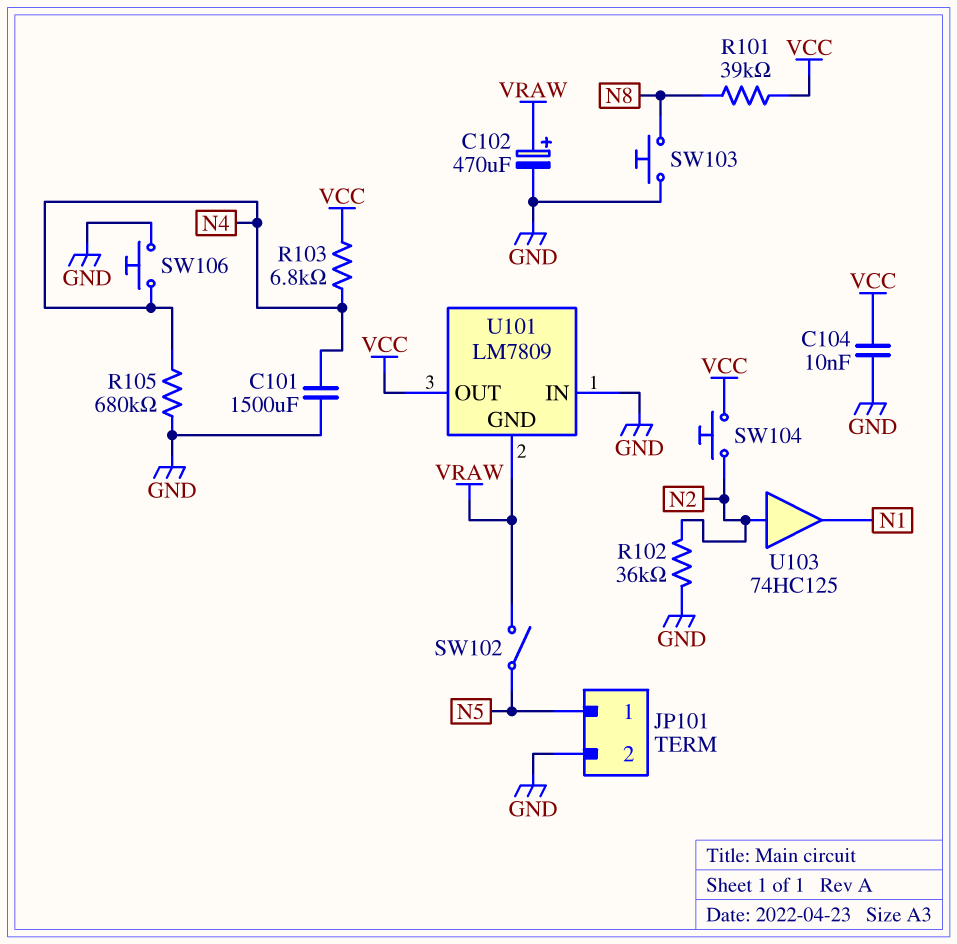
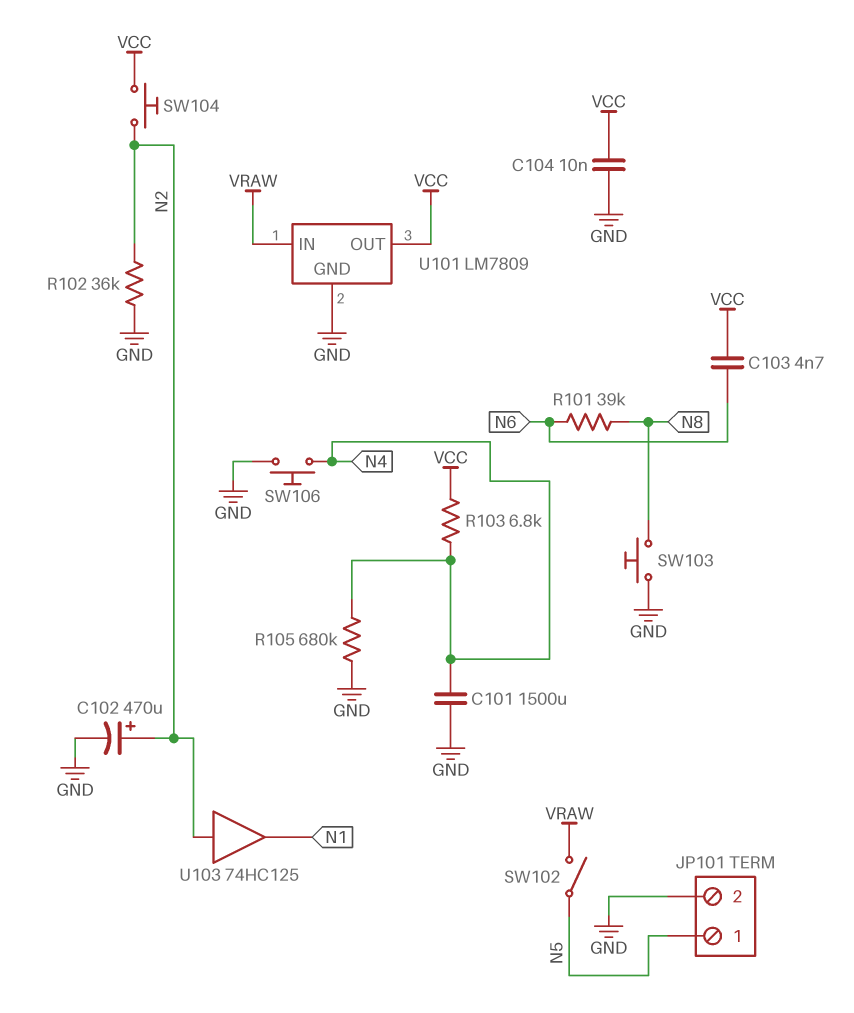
C102: 470uF (plus VRAW, minus GND) -> 470uF (plus N2, minus GND)
C103: none -> 4.7nF (N6, VCC)
R101: 39k (N8, VCC) -> 39k (N6, N8)
U101 pin GND: VRAW -> GND
U101 pin IN: GND -> VRAW

